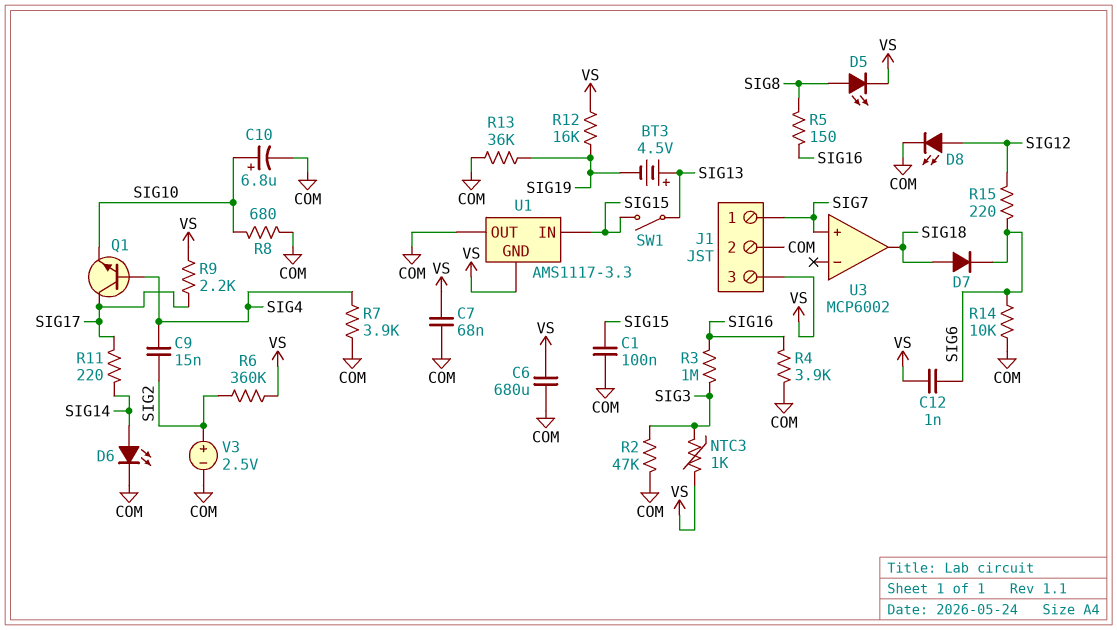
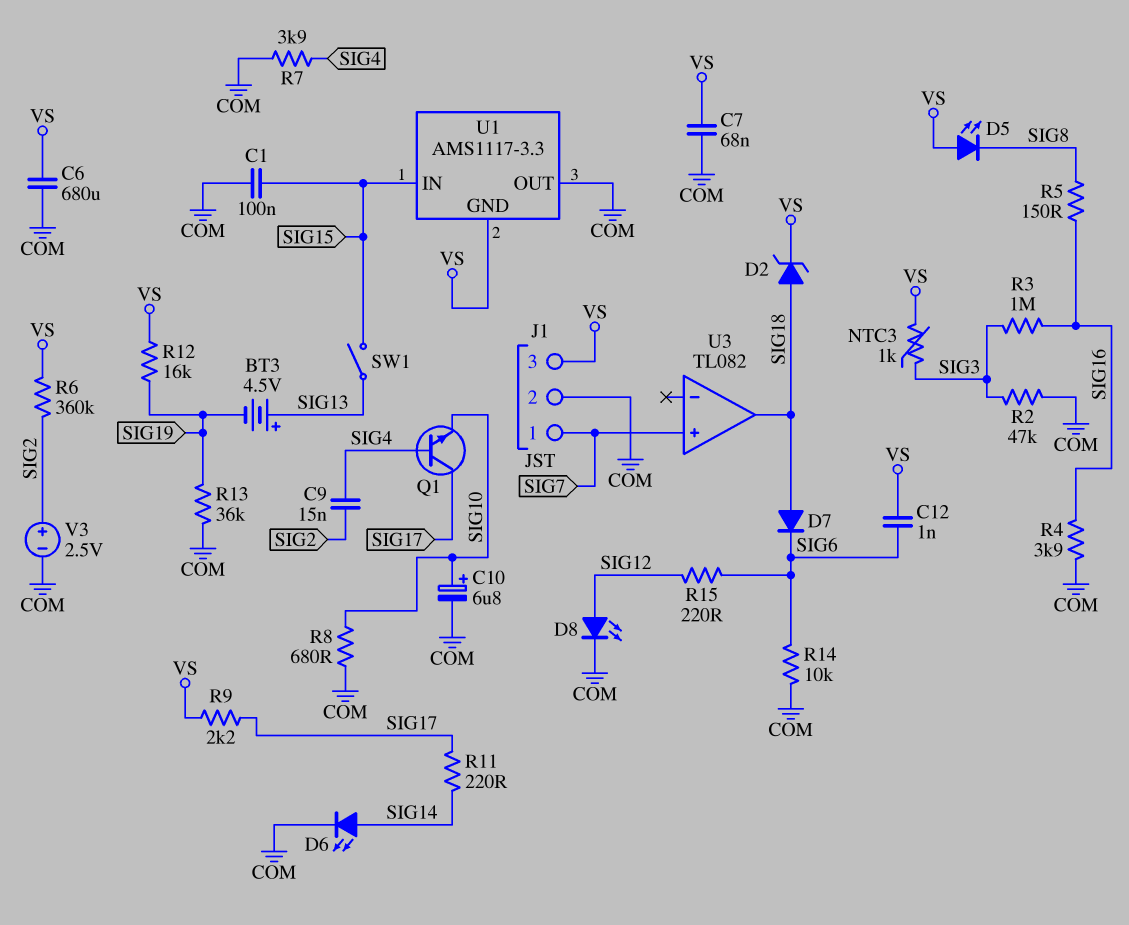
D2: none -> zener (A SIG18, K VS)
D5: LED (A SIG8, K VS) -> LED (A VS, K SIG8)
U3: MCP6002 -> TL082

